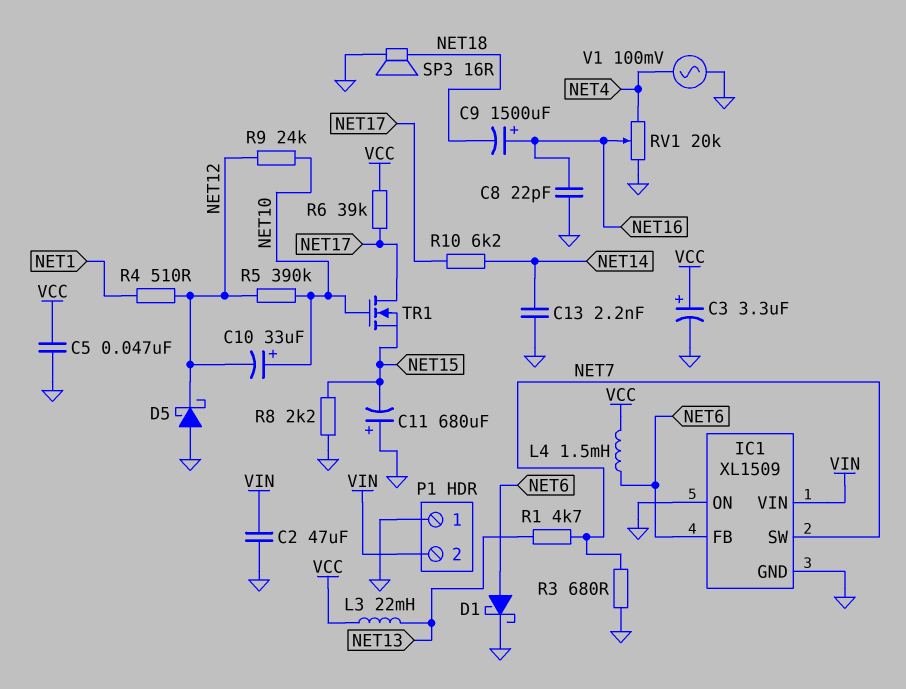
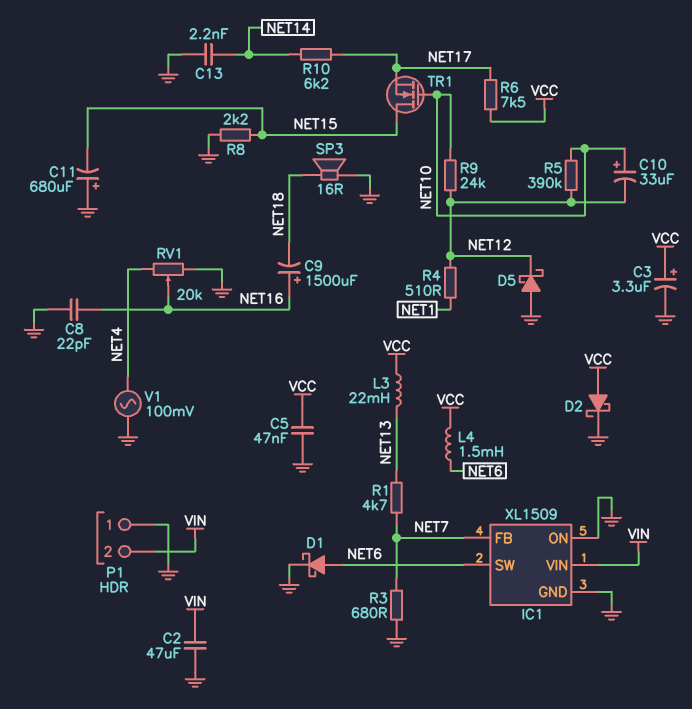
D2: none -> schottky (A VCC, K GND)
IC1 pin FB: NET6 -> NET7
IC1 pin SW: NET7 -> NET6
R6: 39k (NET17, VCC) -> 7.5k (NET17, VCC)
TR1: NMOS (G NET10, D NET17, S NET15) -> NMOS (G NET10, D NET15, S NET17)

